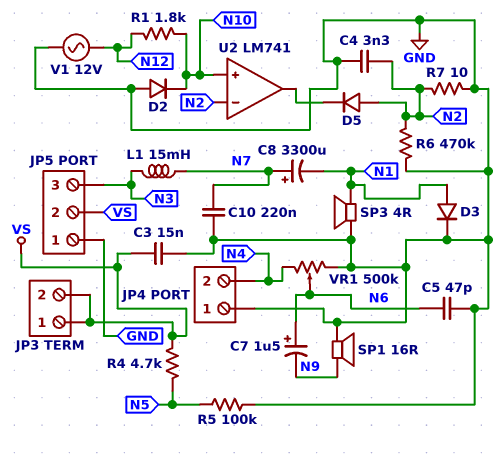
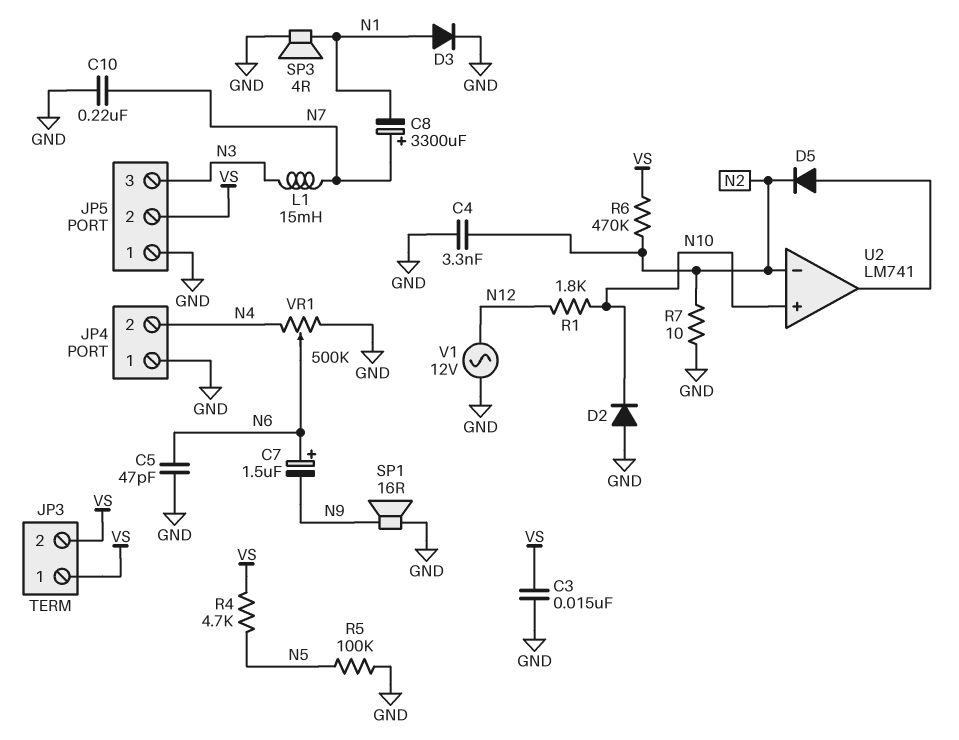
D5: diode (A N2, K U2/out) -> diode (A U2/out, K N2)
R6: 470k (GND, N2) -> 470k (N2, VS)

